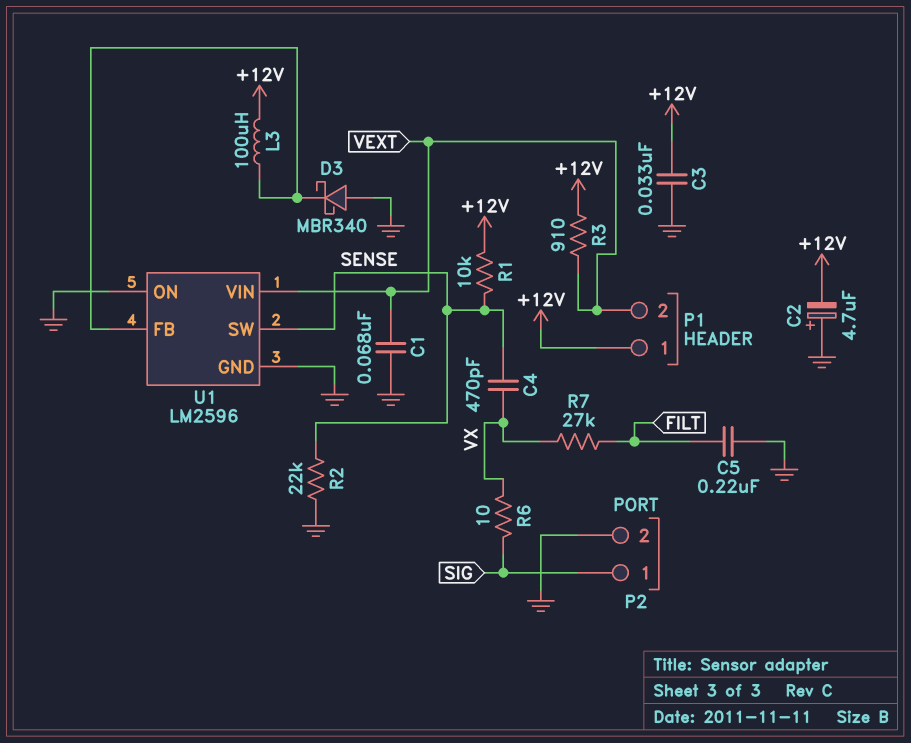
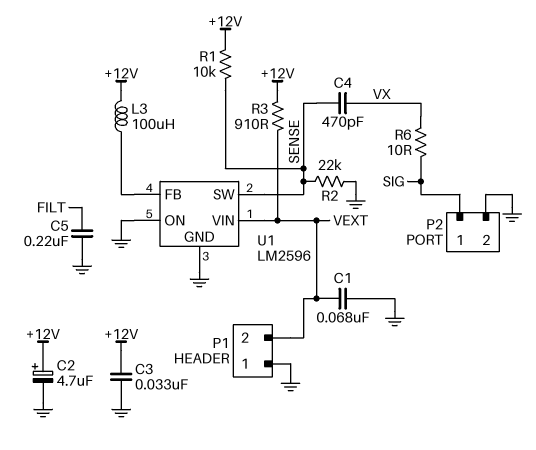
C2: 4.7uF (plus GND, minus +12V) -> 4.7uF (plus +12V, minus GND)
D3: schottky MBR340 (A GND, K U1/FB) -> none
P1 pin 1: +12V -> GND
R7: 27k (FILT, VX) -> none

